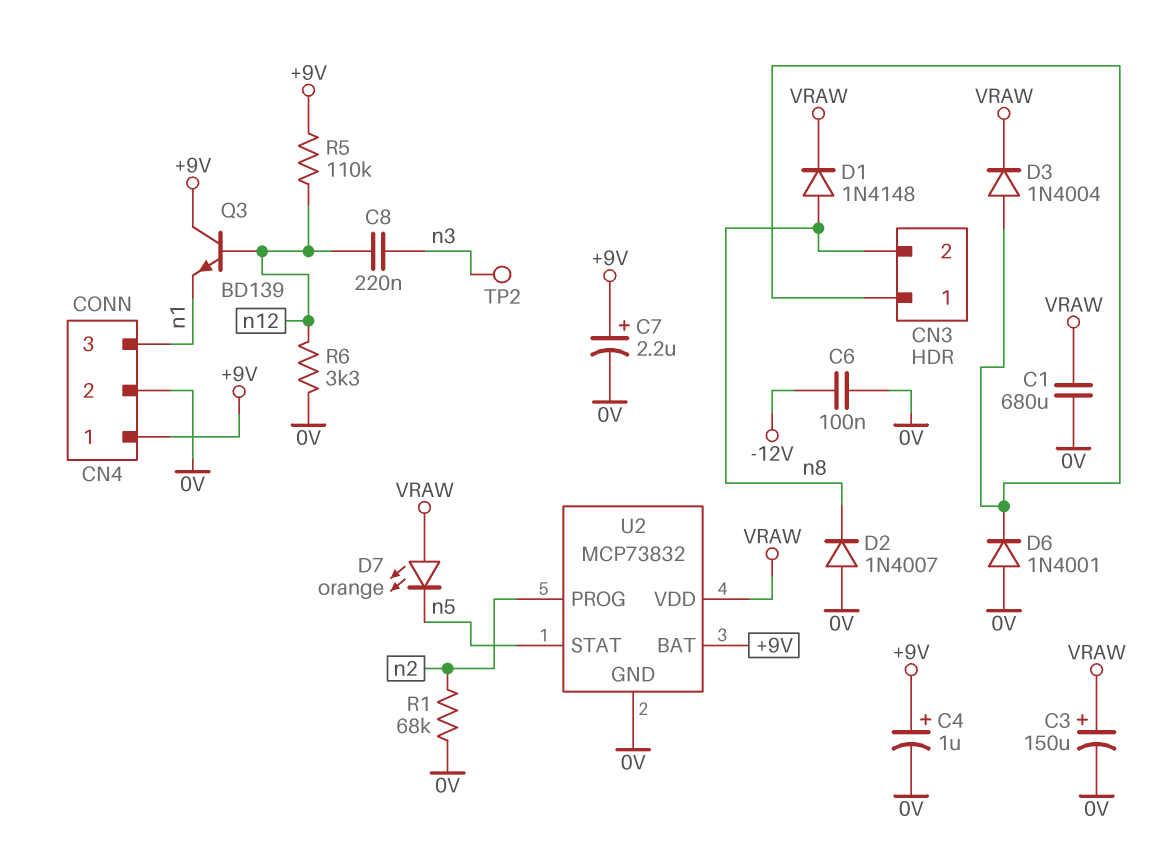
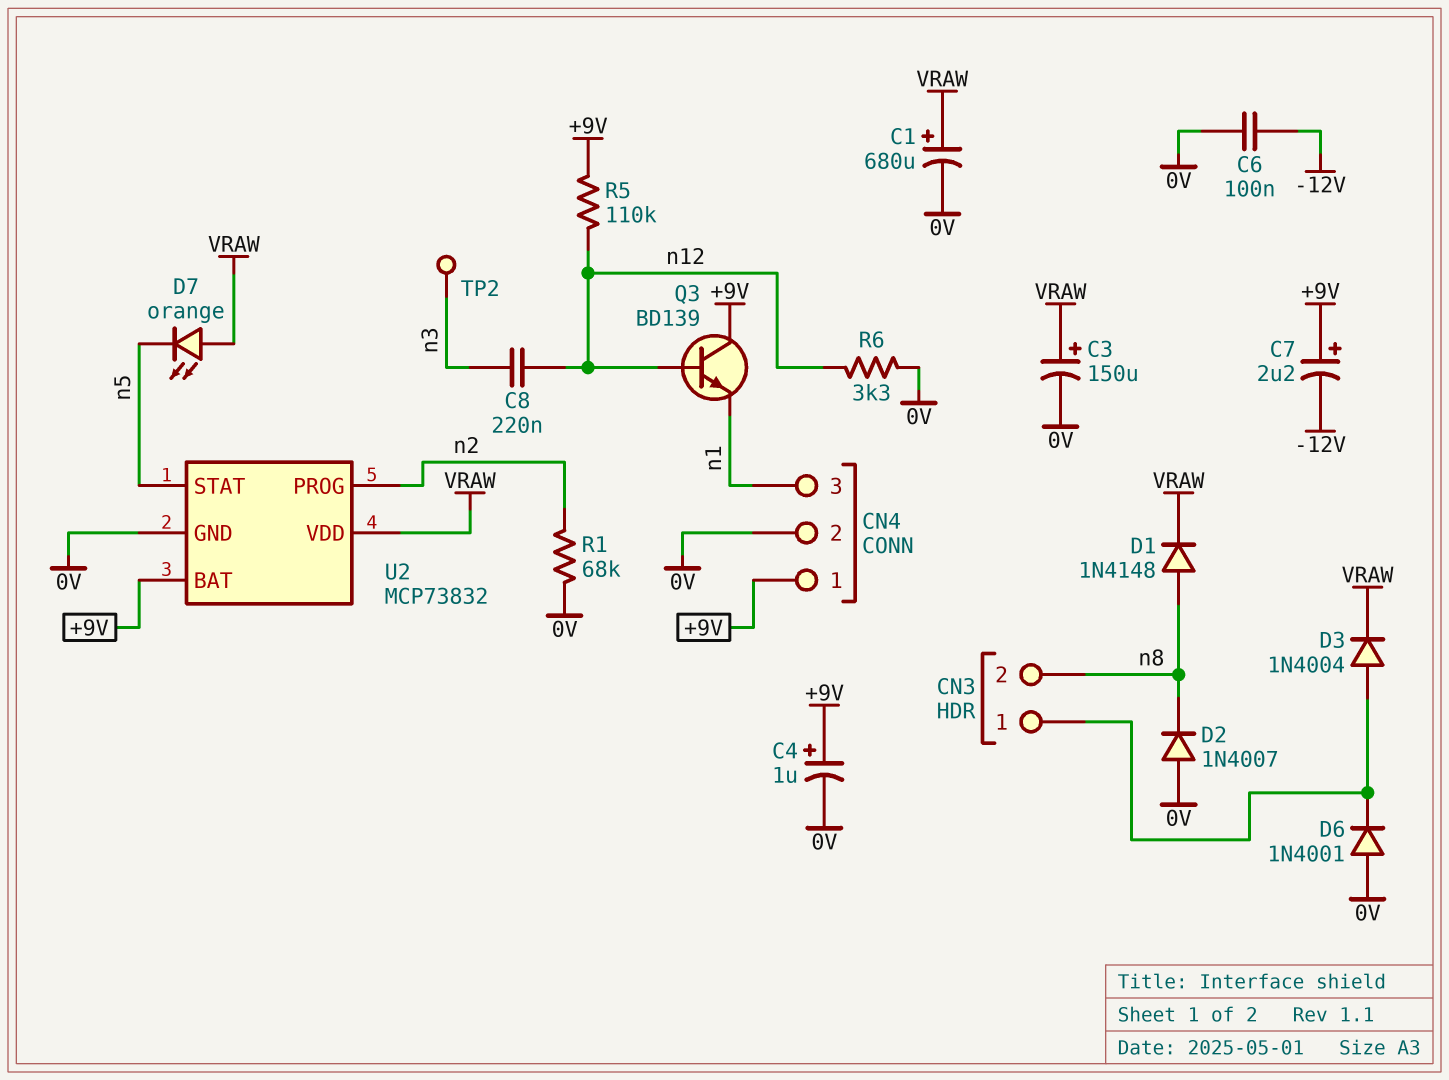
C1: 680uF (0V, VRAW) -> 680uF (plus VRAW, minus 0V)
C7: 2.2uF (plus +9V, minus 0V) -> 2.2uF (plus +9V, minus -12V)

